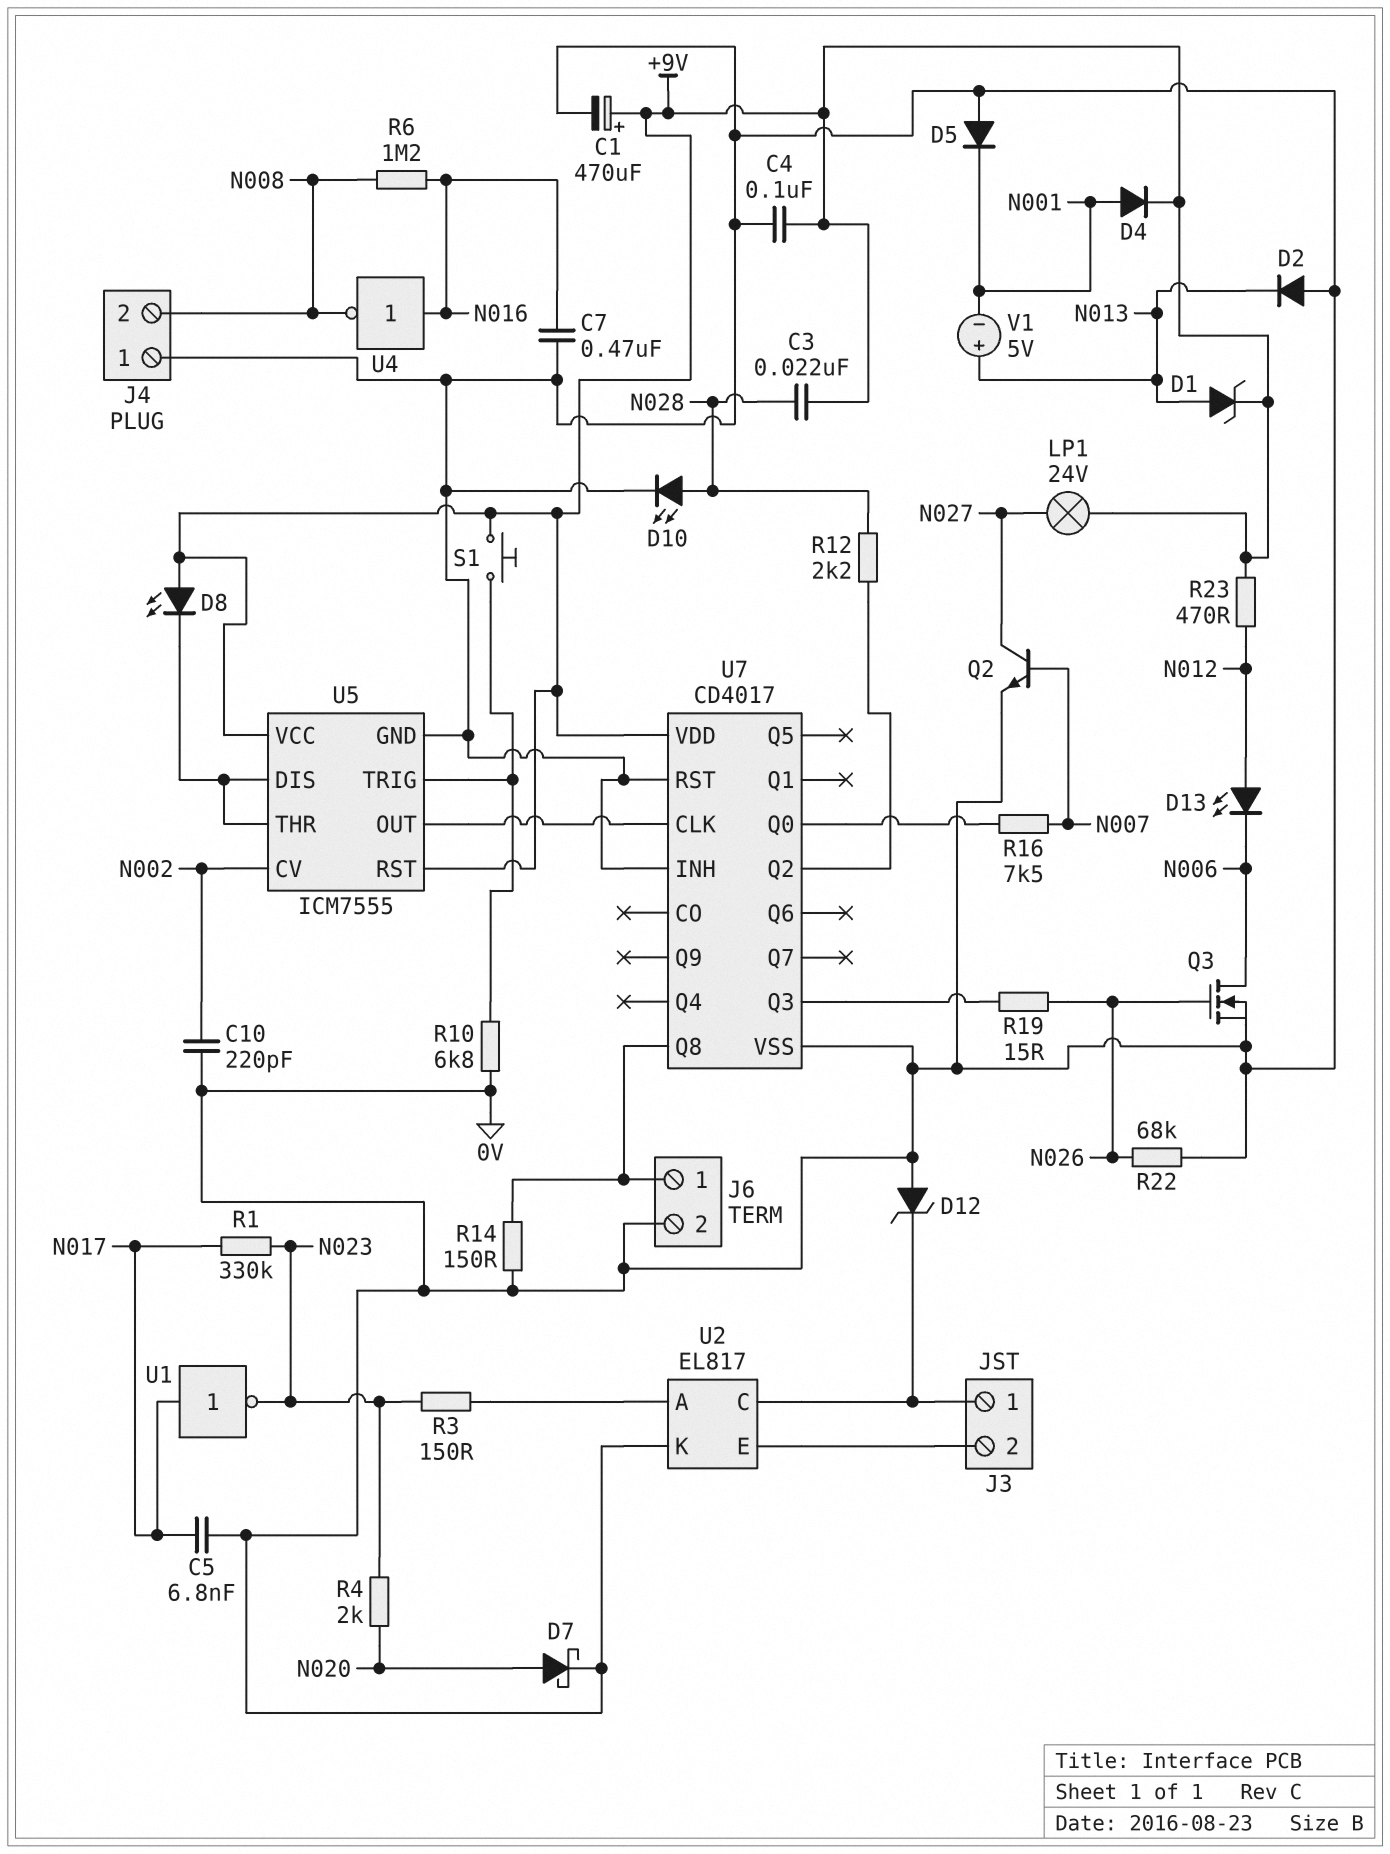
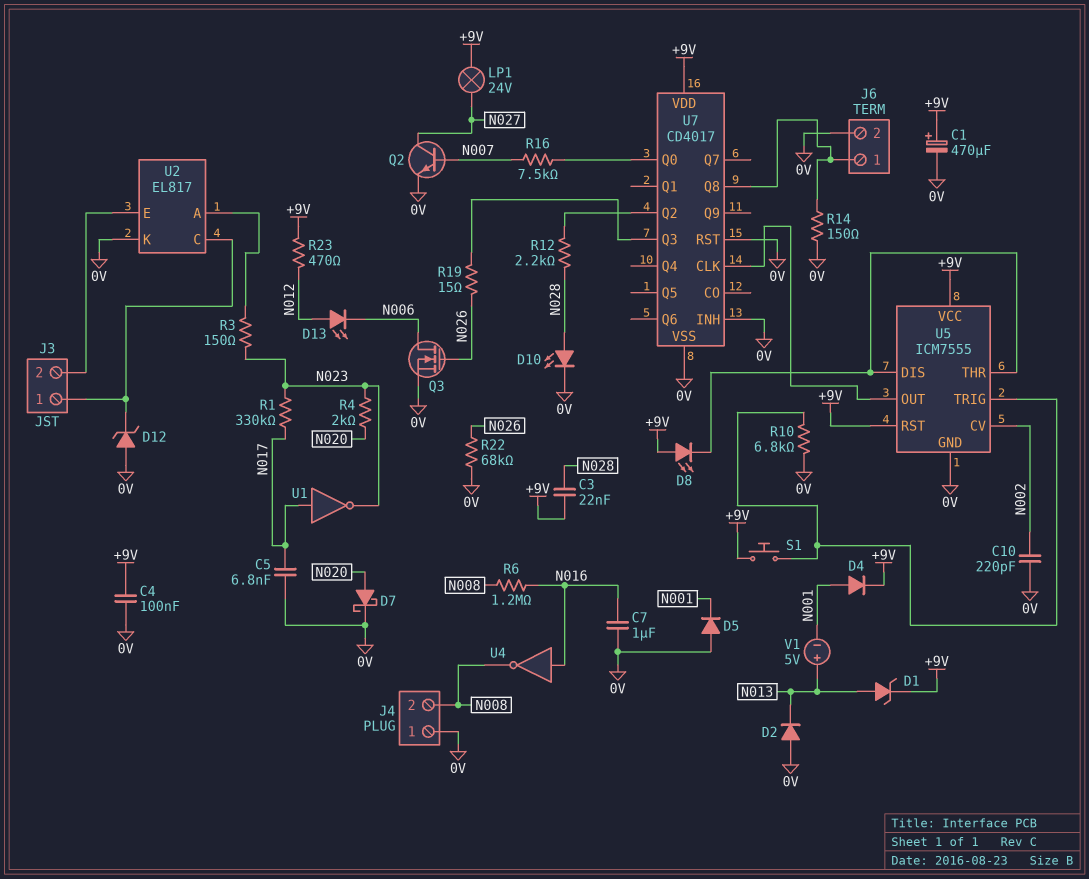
C7: 470nF (0V, N016) -> 1uF (0V, N016)

